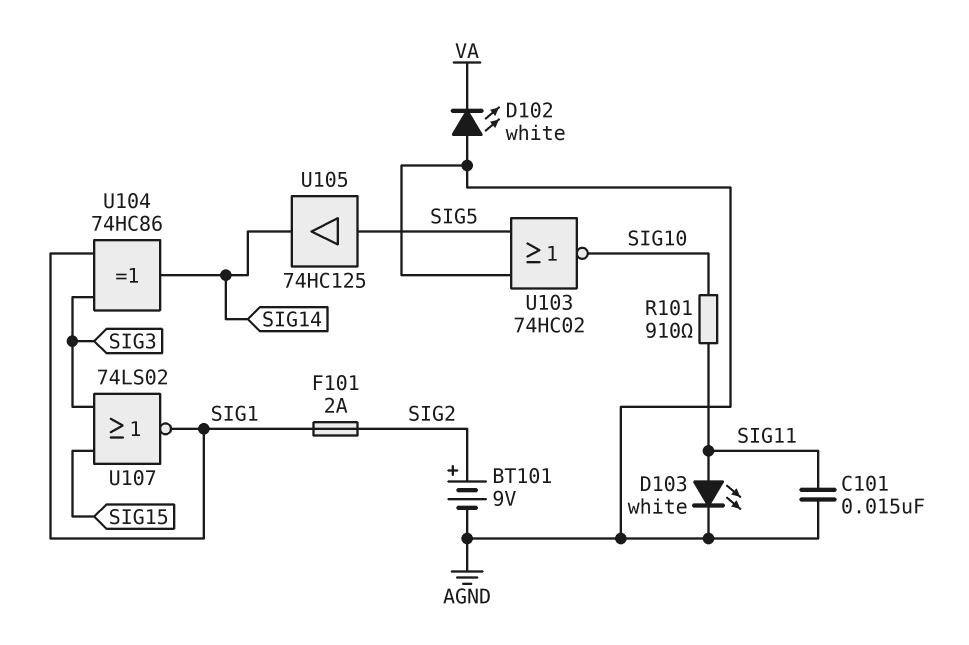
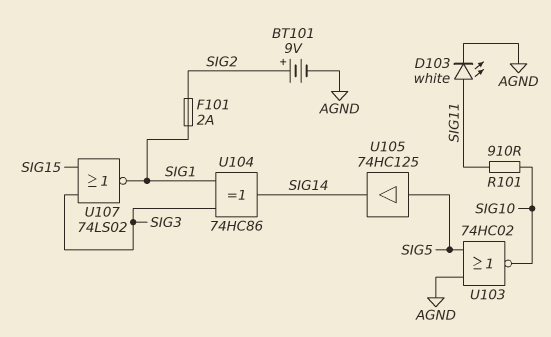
C101: 15nF (AGND, SIG11) -> none
D102: LED white (A AGND, K VA) -> none

